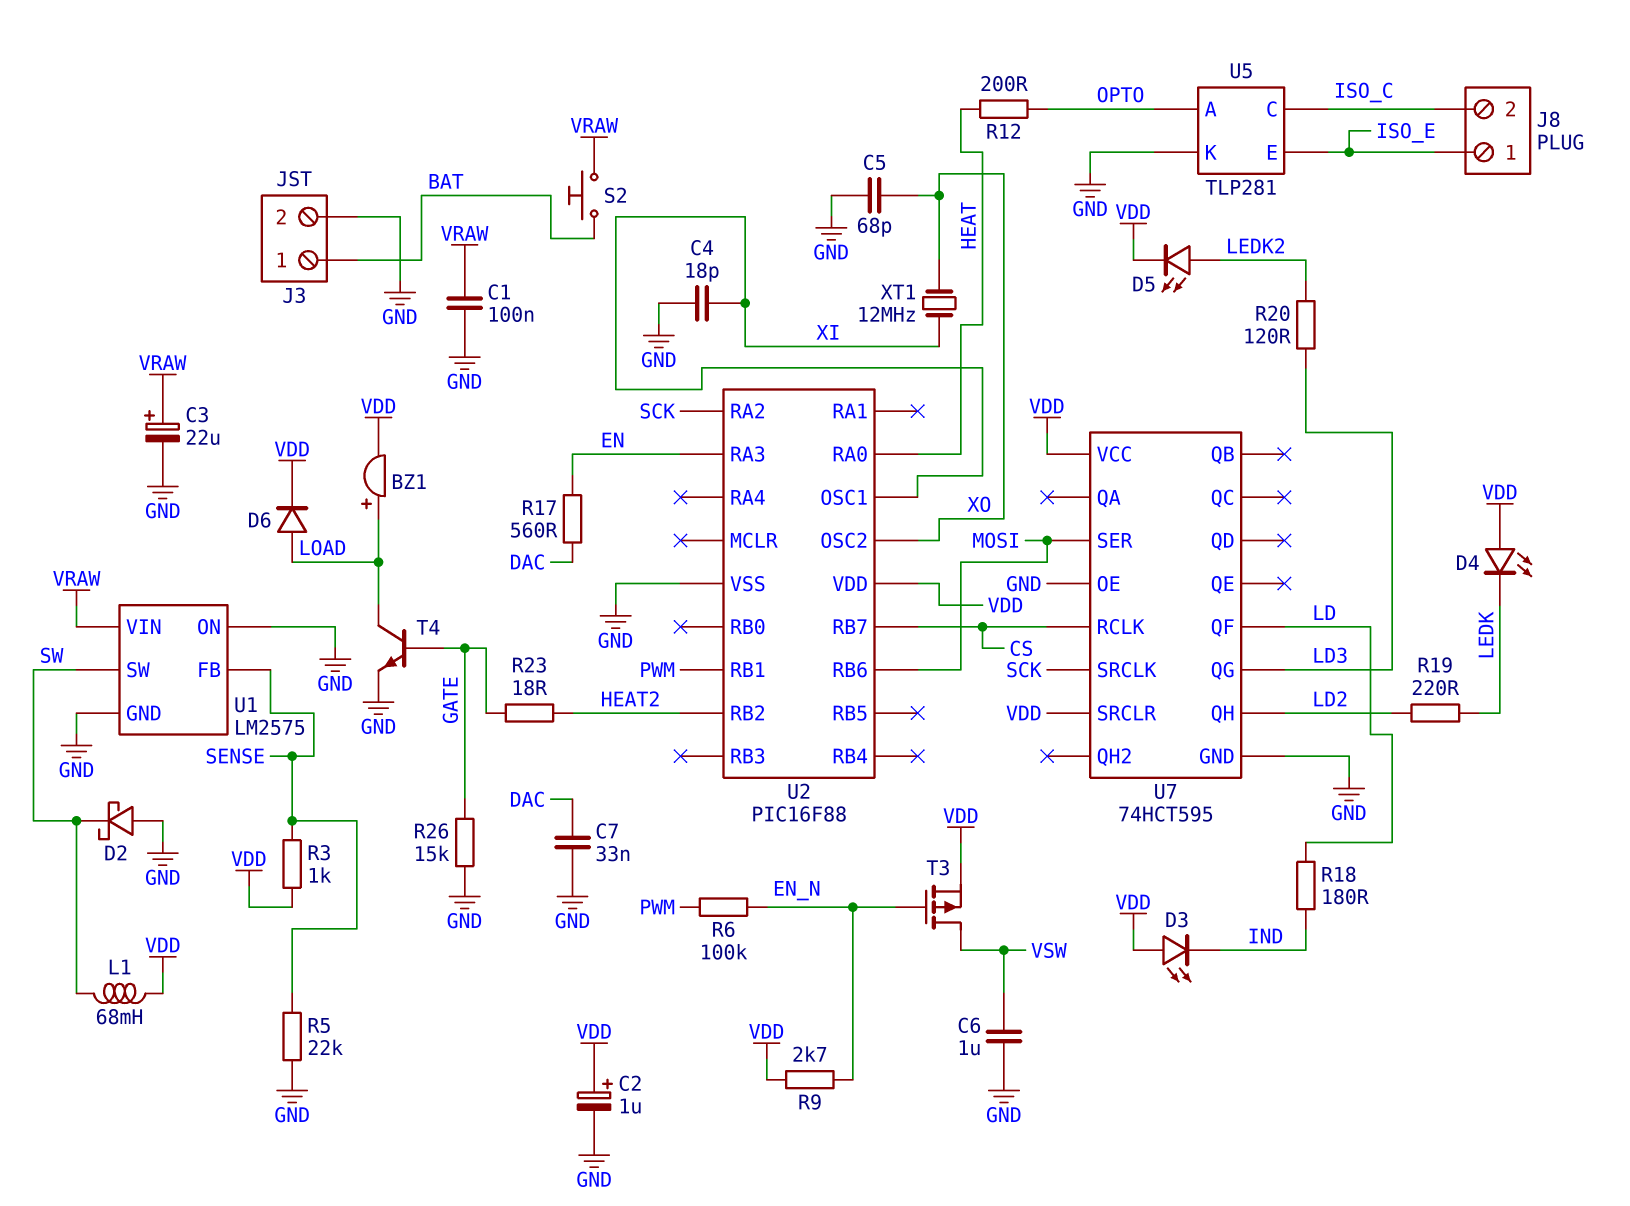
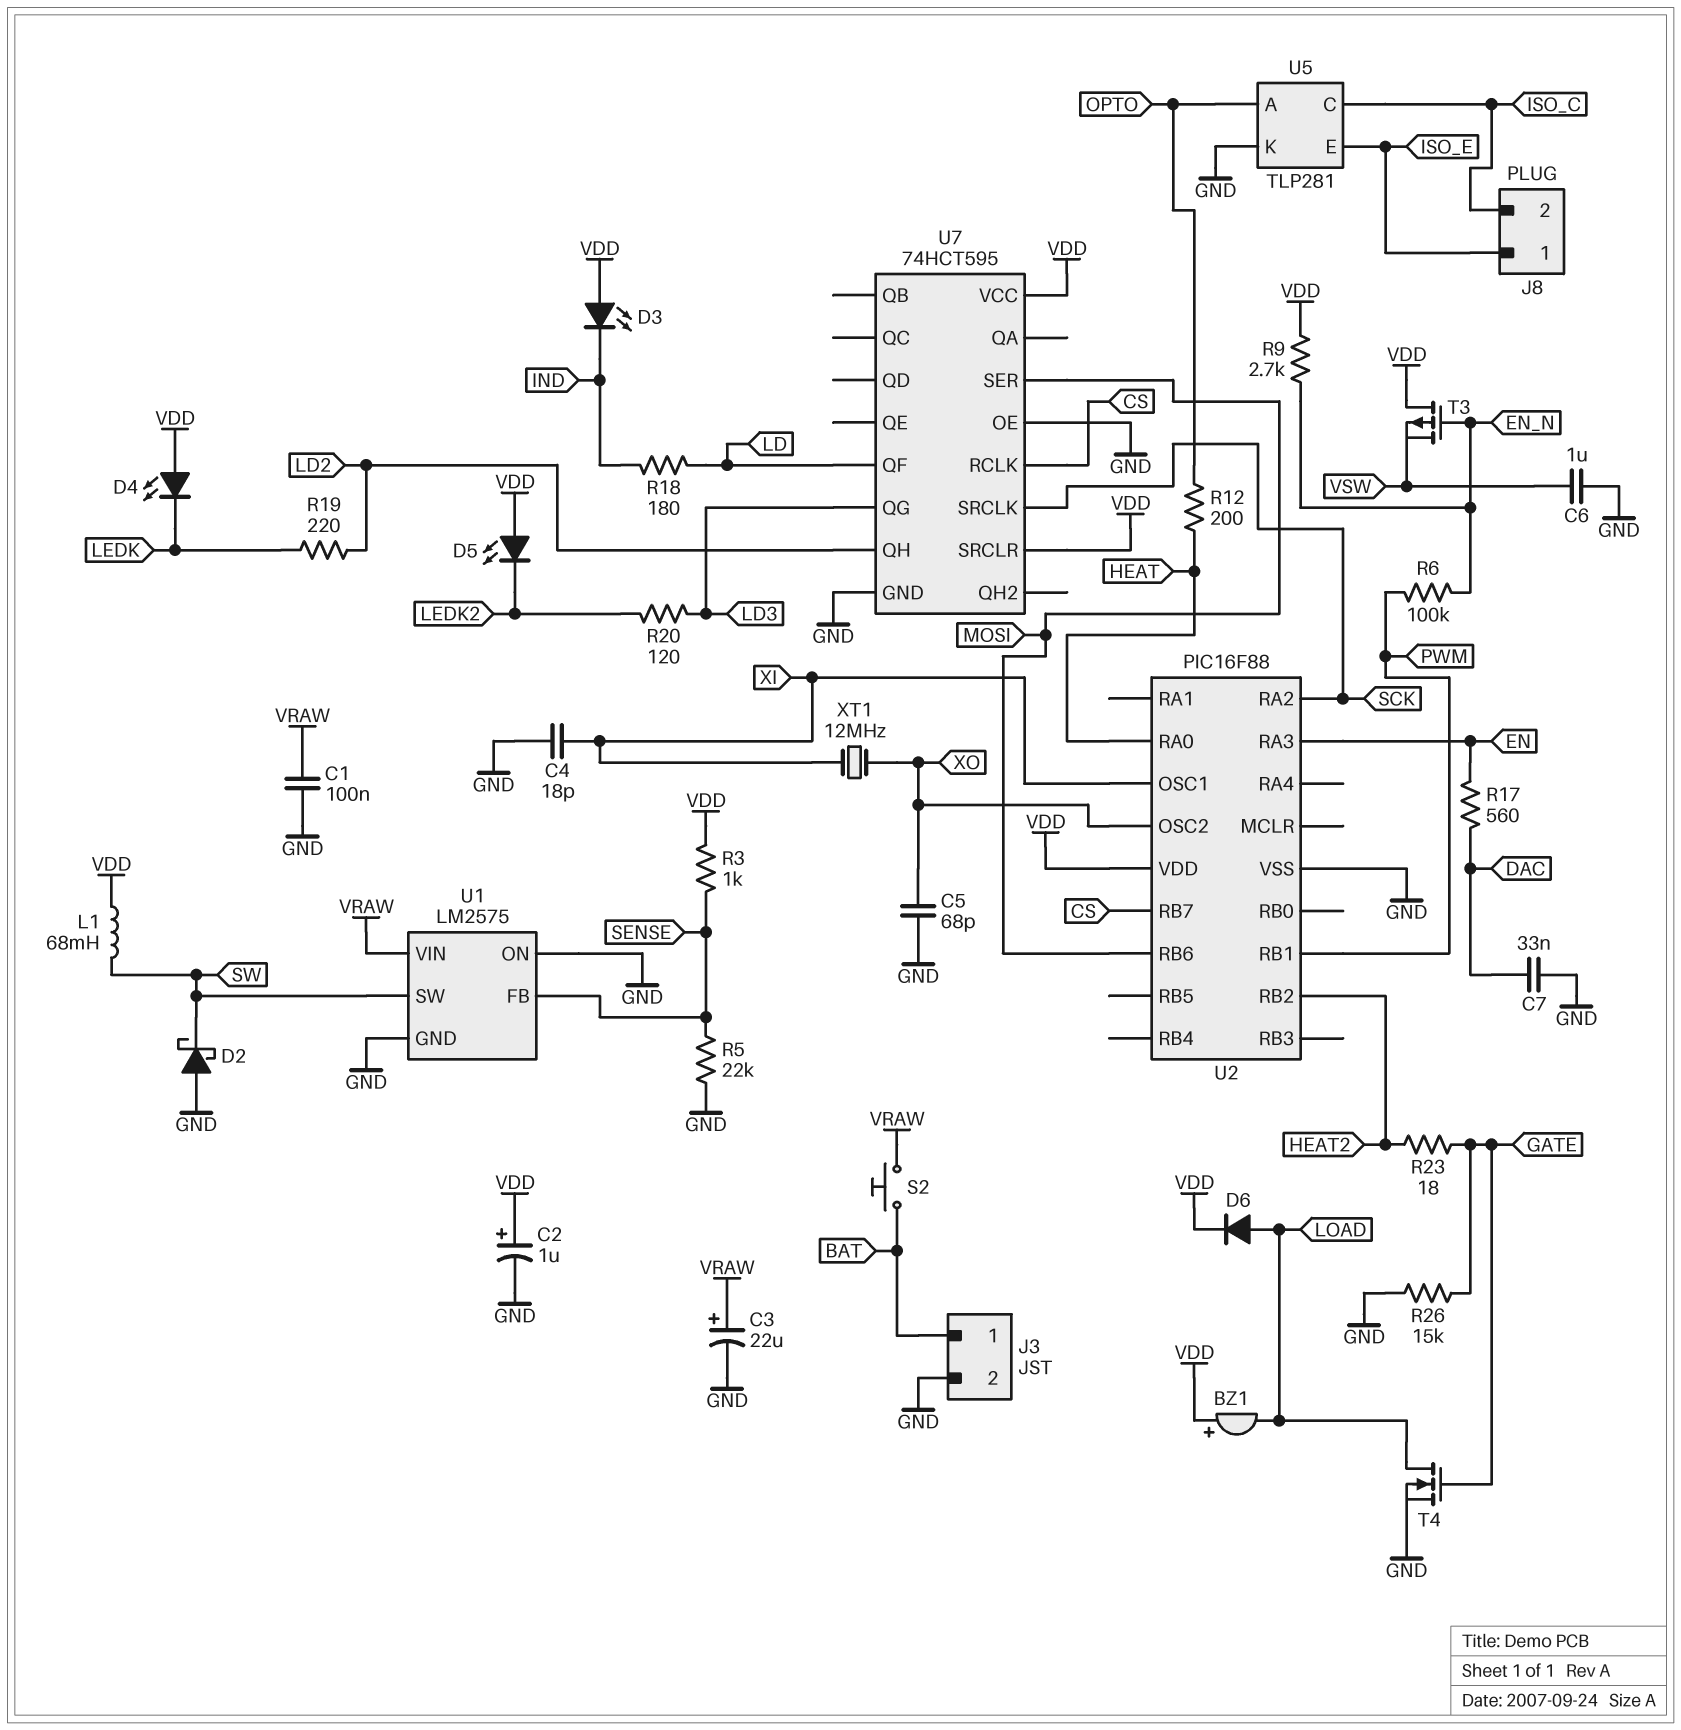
BZ1: buzzer (plus LOAD, minus VDD) -> buzzer (plus VDD, minus LOAD)
D5: LED (A LEDK2, K VDD) -> LED (A VDD, K LEDK2)
T3: PMOS (G EN_N, D VSW, S VDD) -> PMOS (G EN_N, D VDD, S VSW)
T4: NPN (B GATE, C LOAD, E GND) -> NMOS (G GATE, D LOAD, S GND)

